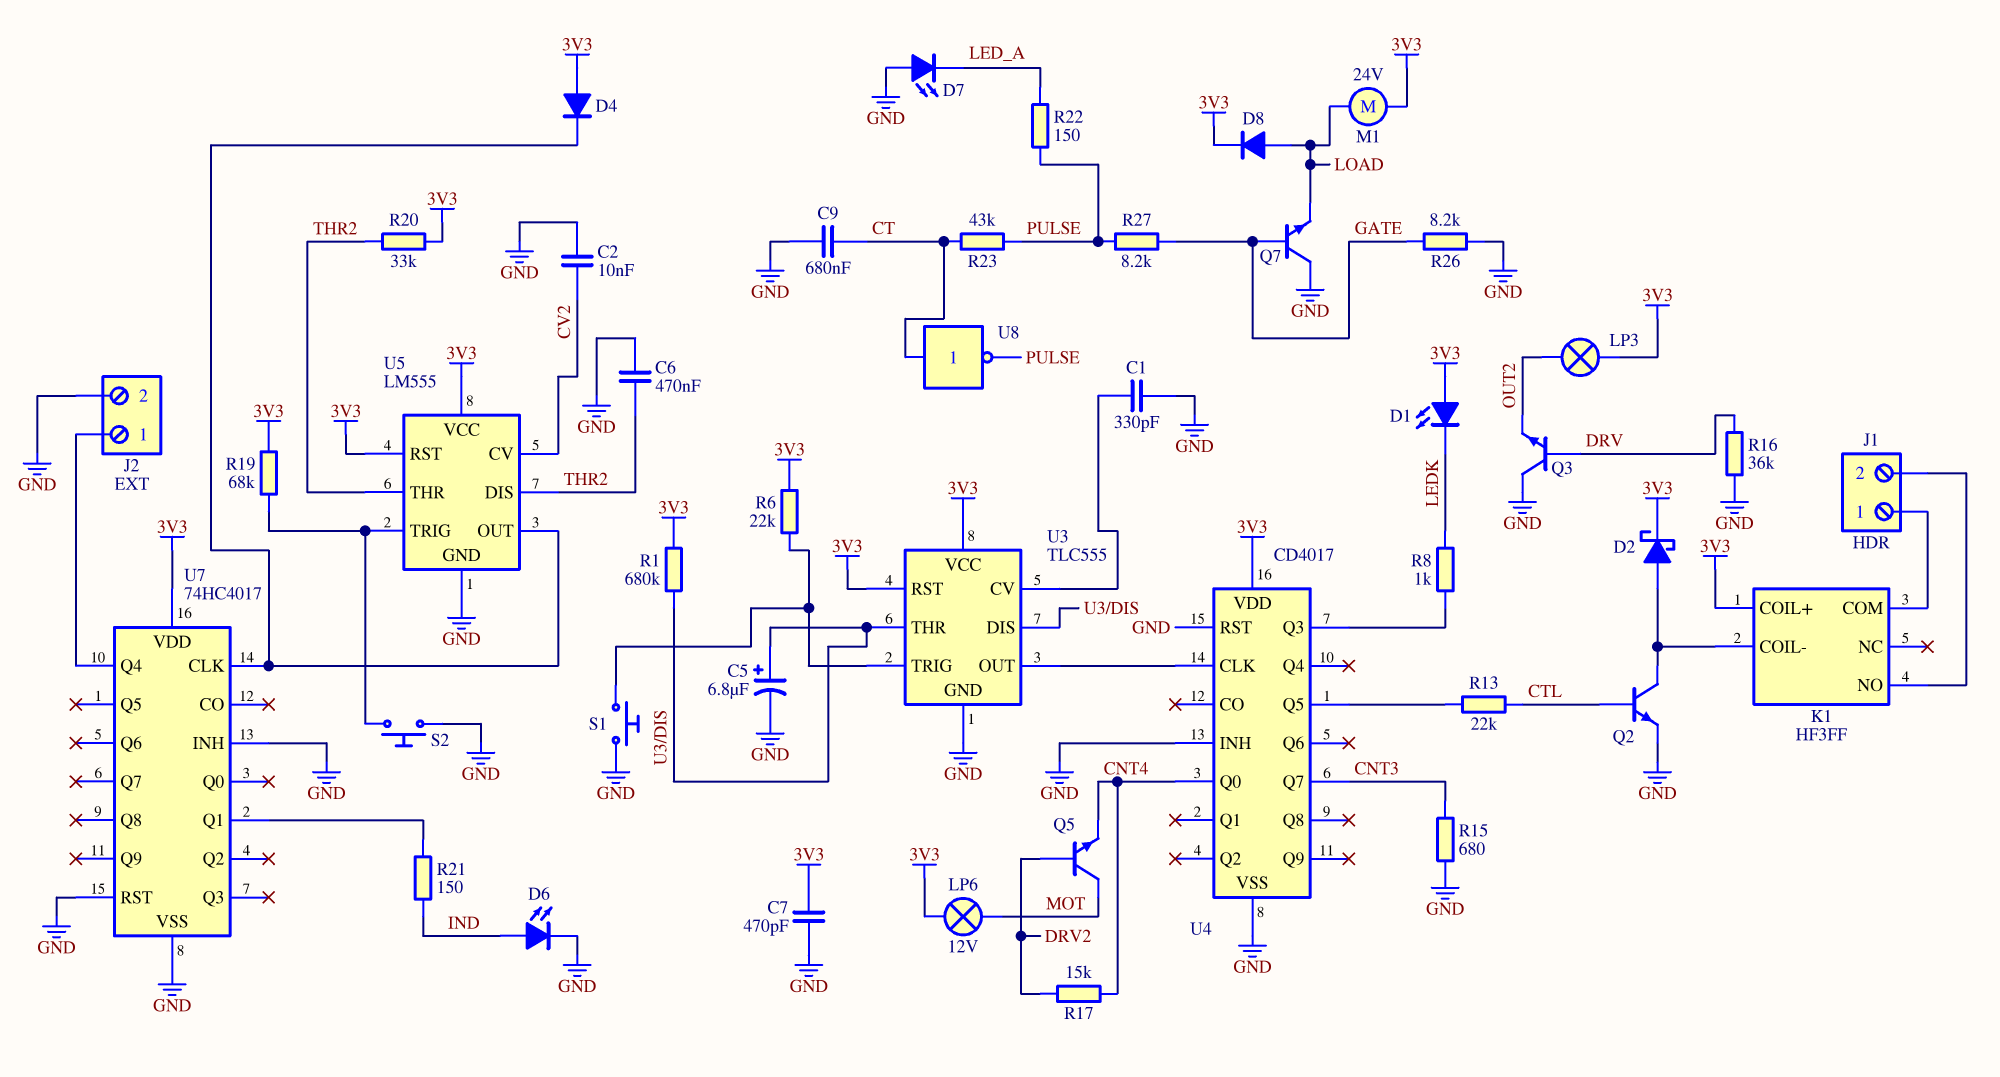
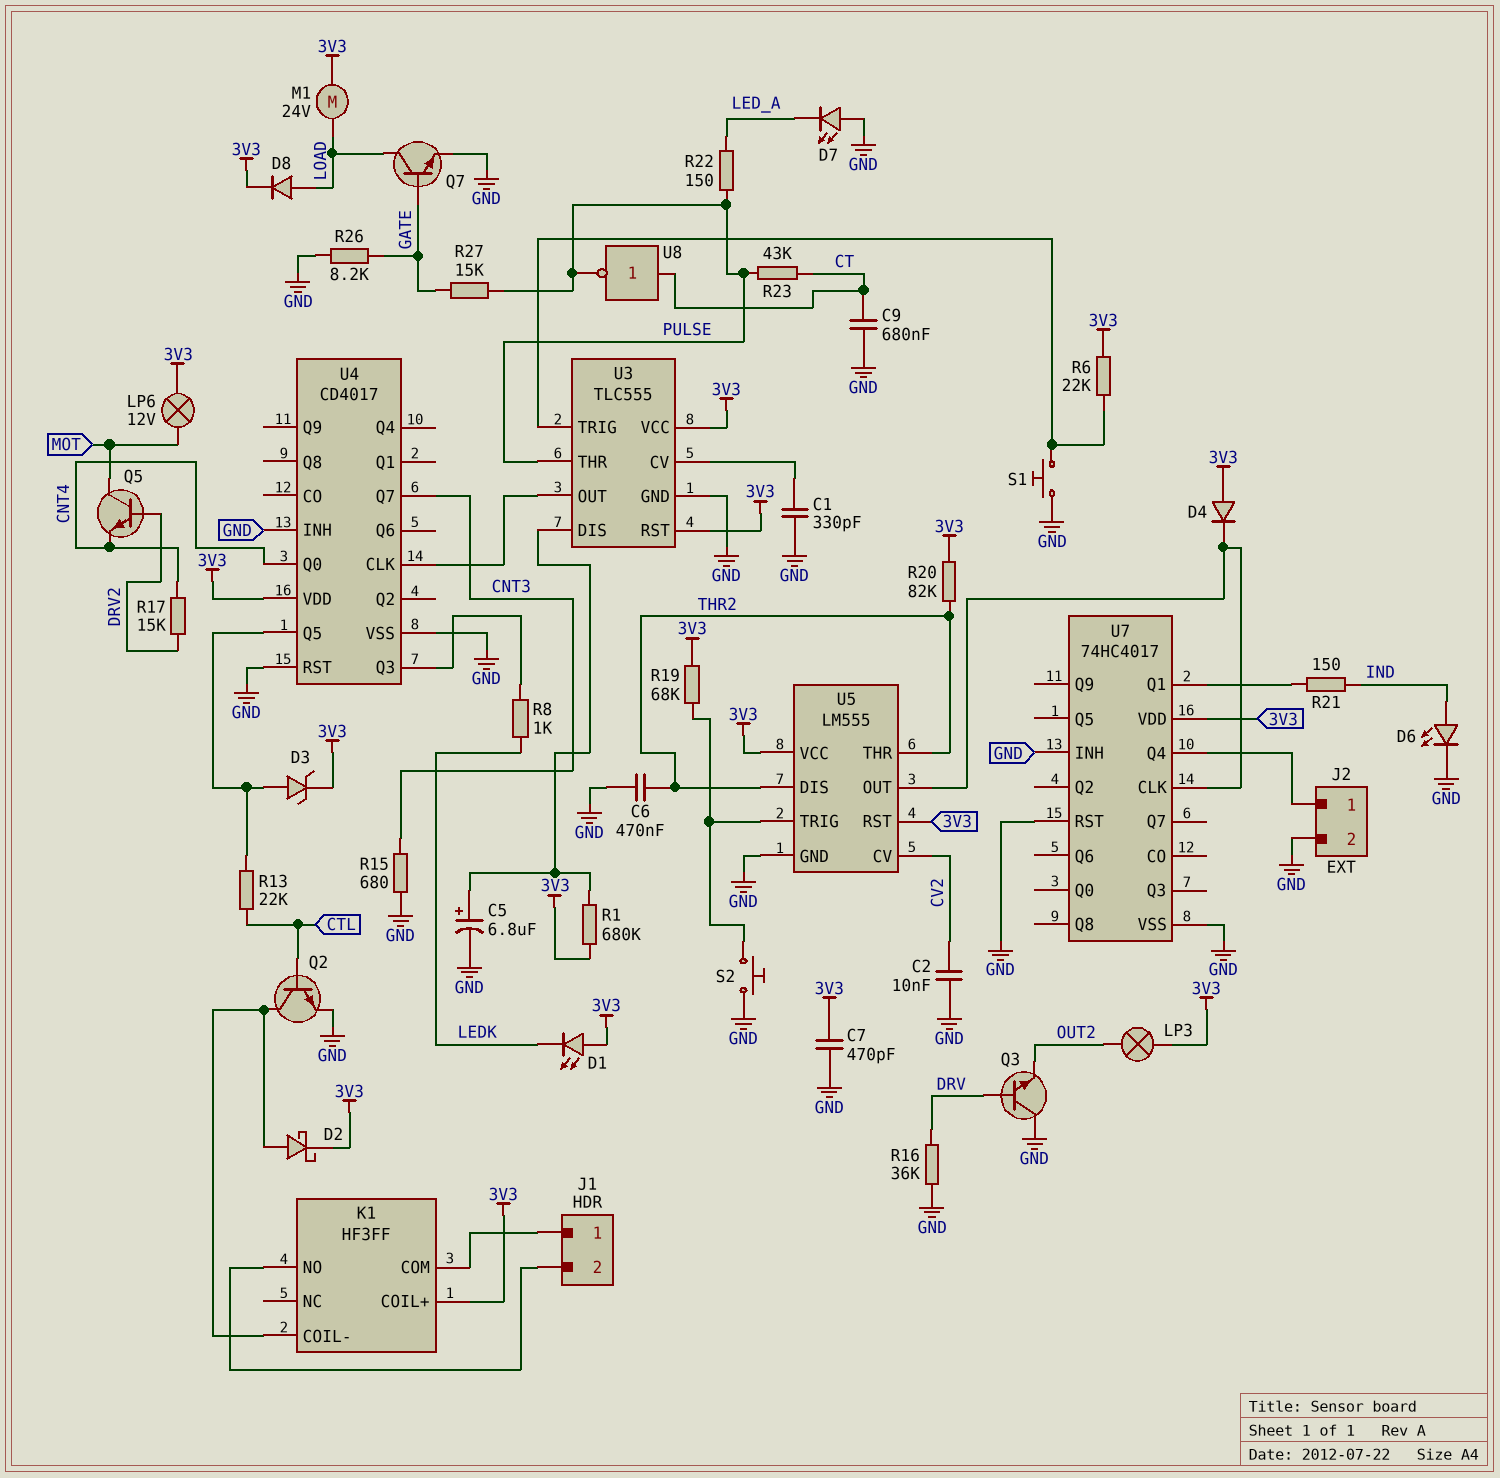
D3: none -> zener (A U4/Q5, K 3V3)
Q7: NPN (B GATE, C GND, E LOAD) -> NPN (B GATE, C LOAD, E GND)
R20: 33k (3V3, THR2) -> 82k (3V3, THR2)
R27: 8.2k (GATE, PULSE) -> 15k (GATE, PULSE)
U3 pin THR: U3/DIS -> PULSE

